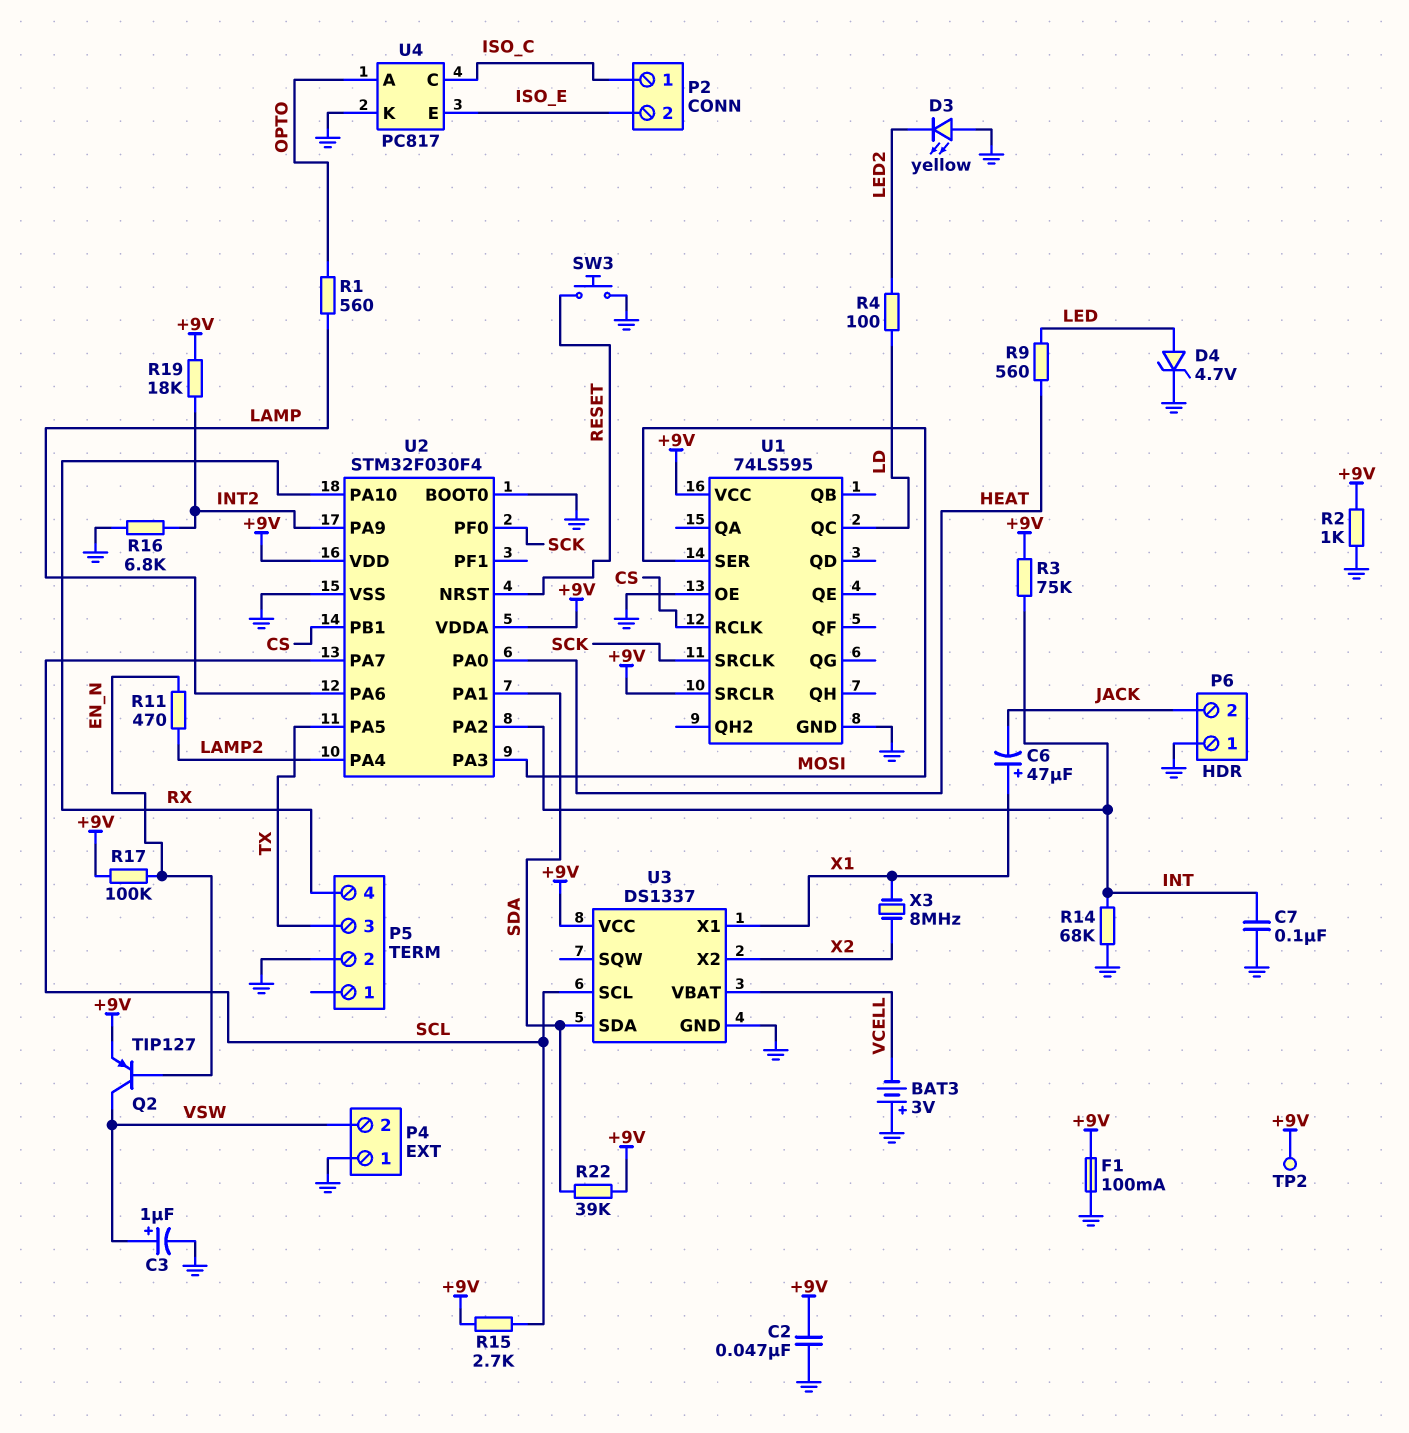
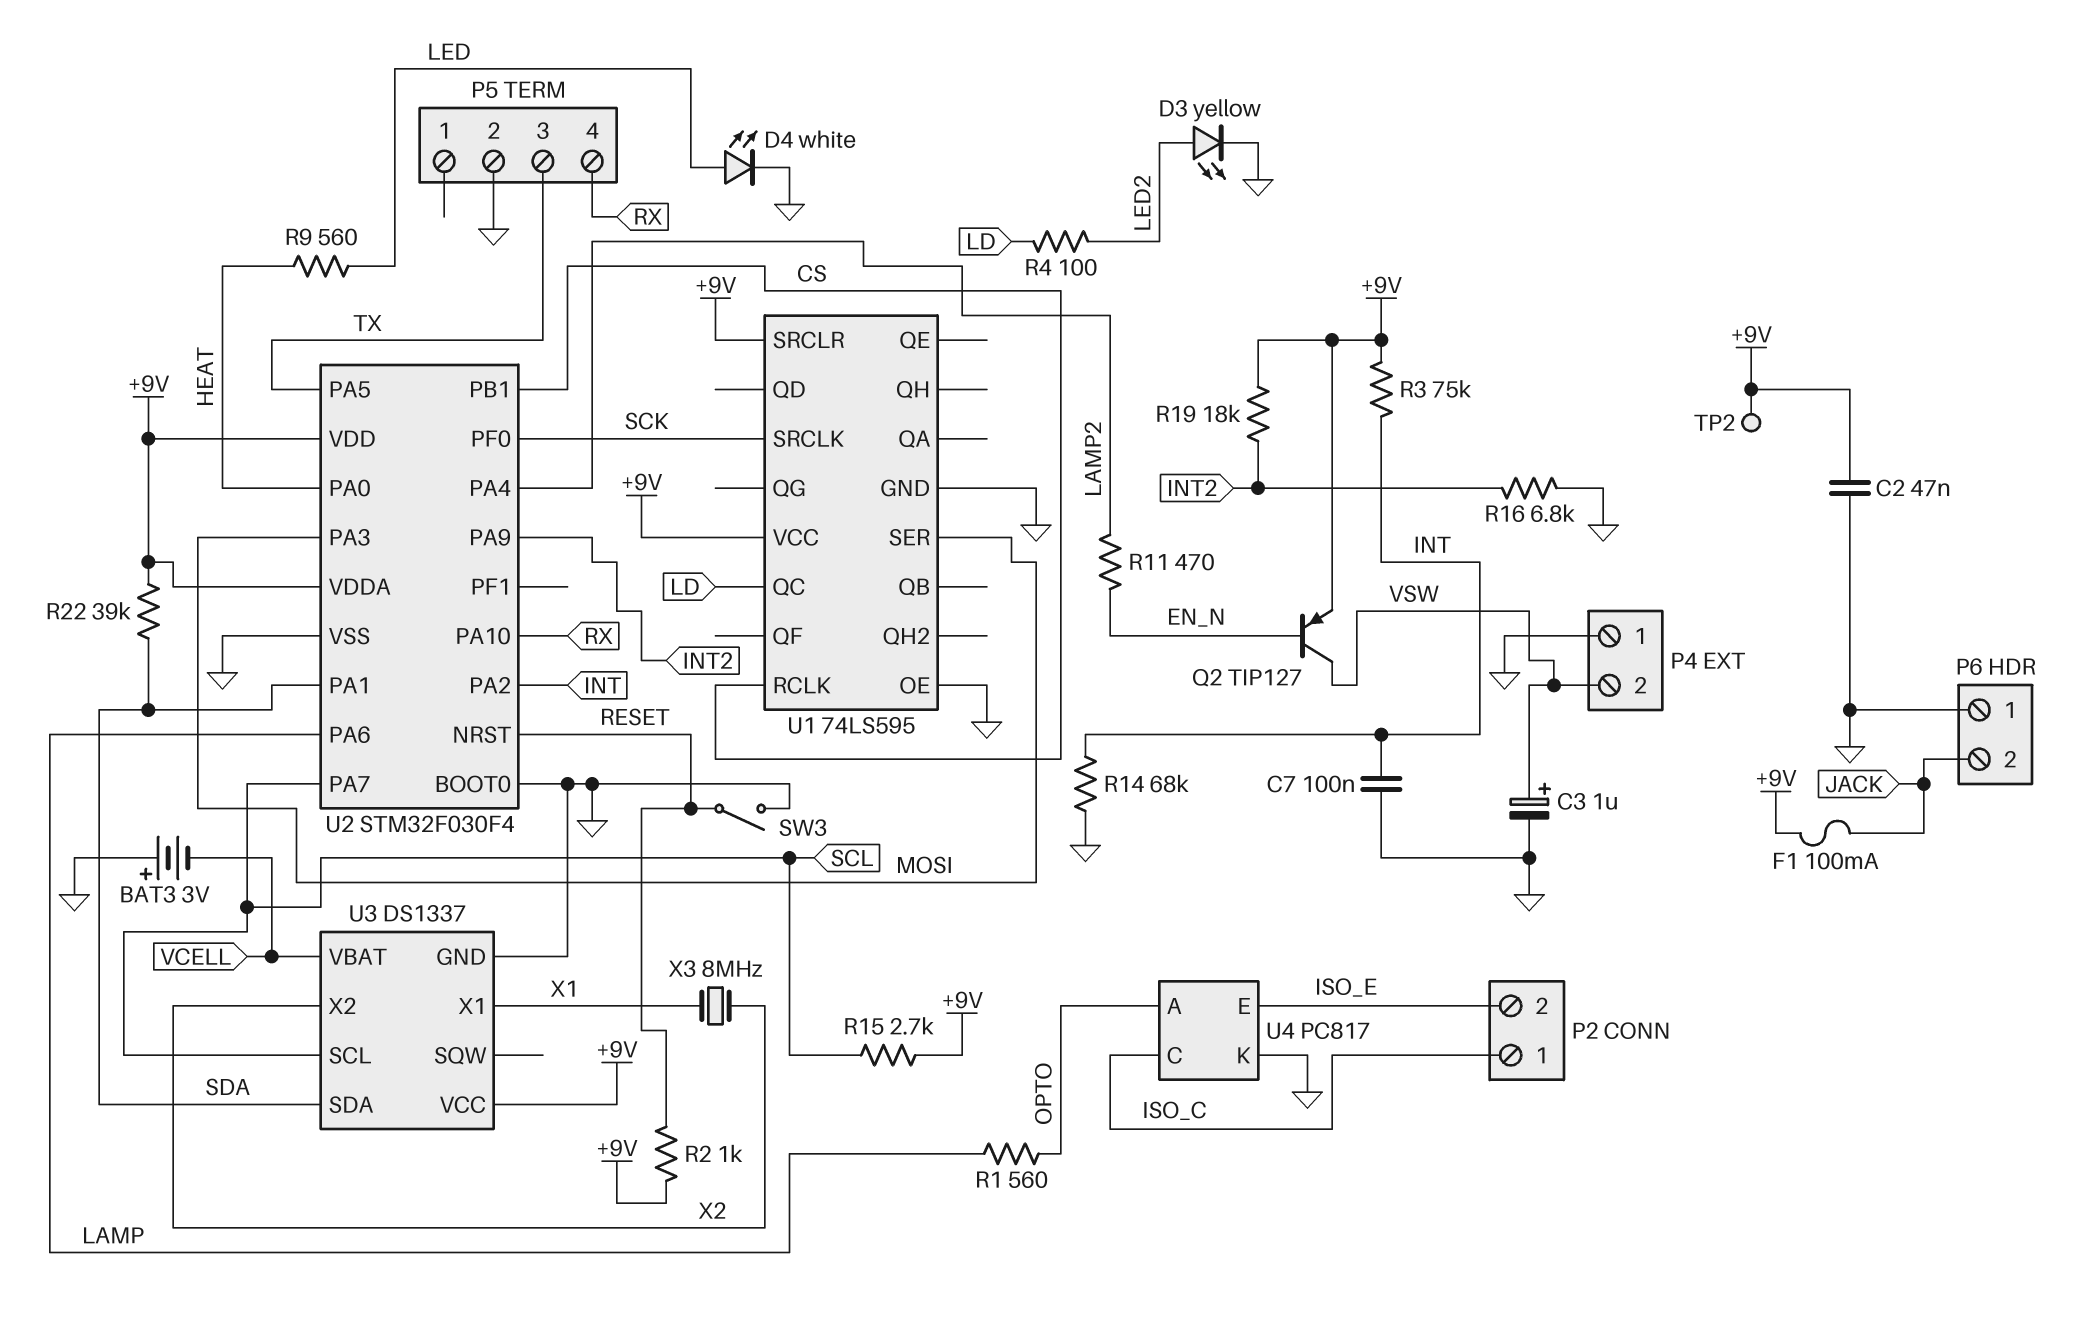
C6: 47uF (plus X1, minus JACK) -> none
D3: LED yellow (A GND, K LED2) -> LED yellow (A LED2, K GND)
D4: zener 4.7V (A LED, K GND) -> LED white (A LED, K GND)
F1: 100mA (+9V, GND) -> 100mA (+9V, JACK)
R2: 1k (+9V, GND) -> 1k (+9V, RESET)
R17: 100k (+9V, EN_N) -> none
SW3: button (GND, RESET) -> switch (GND, RESET)

